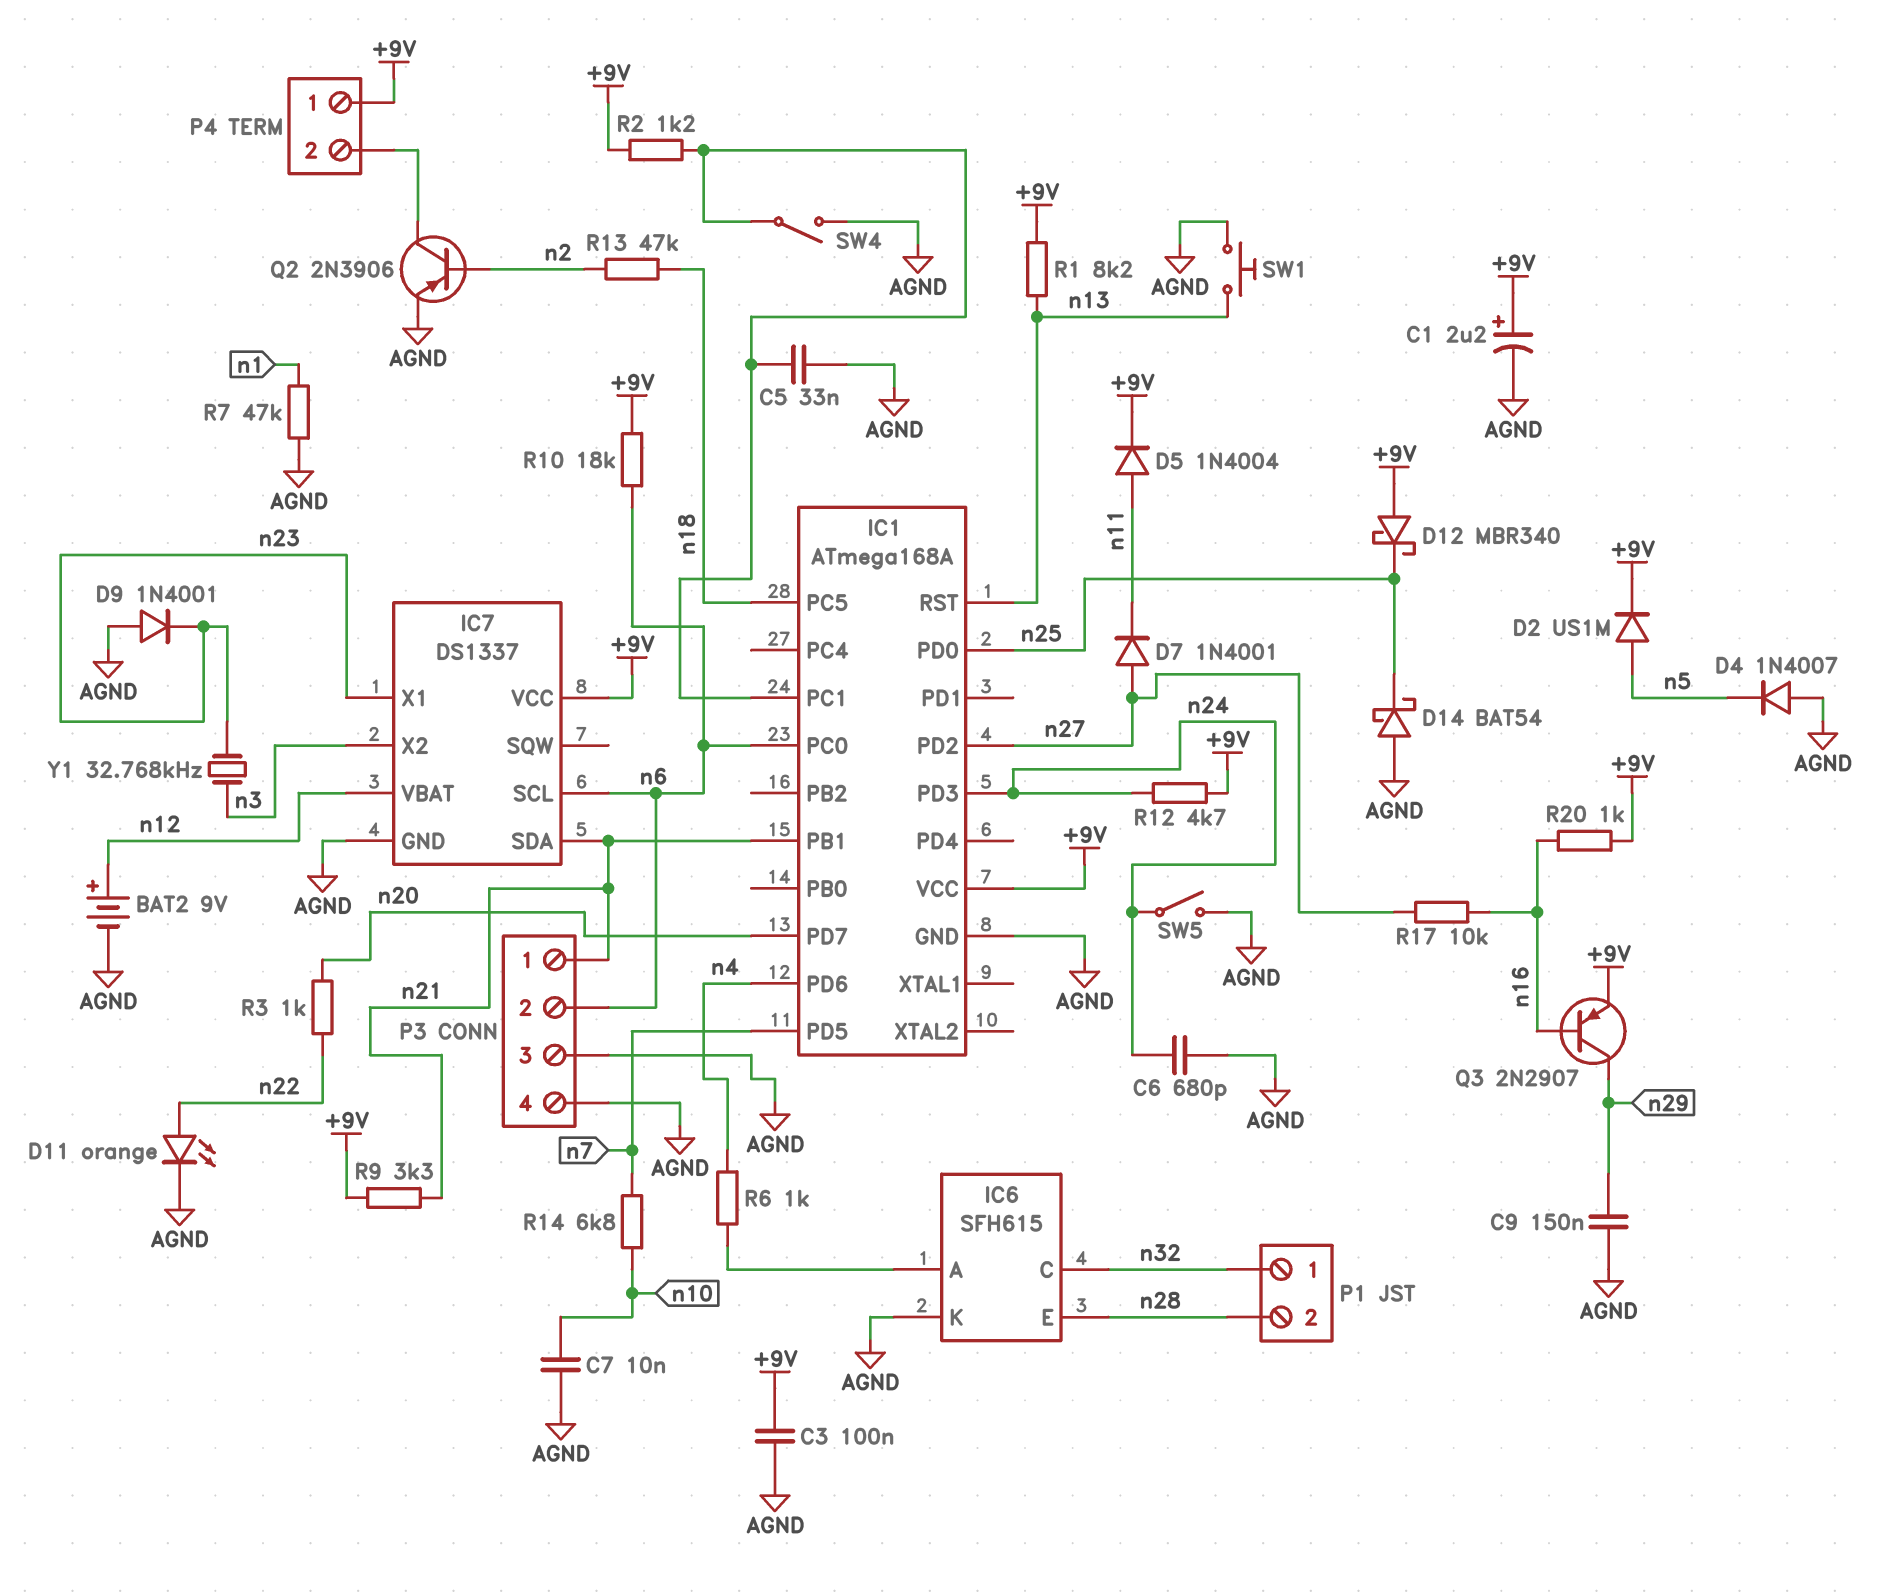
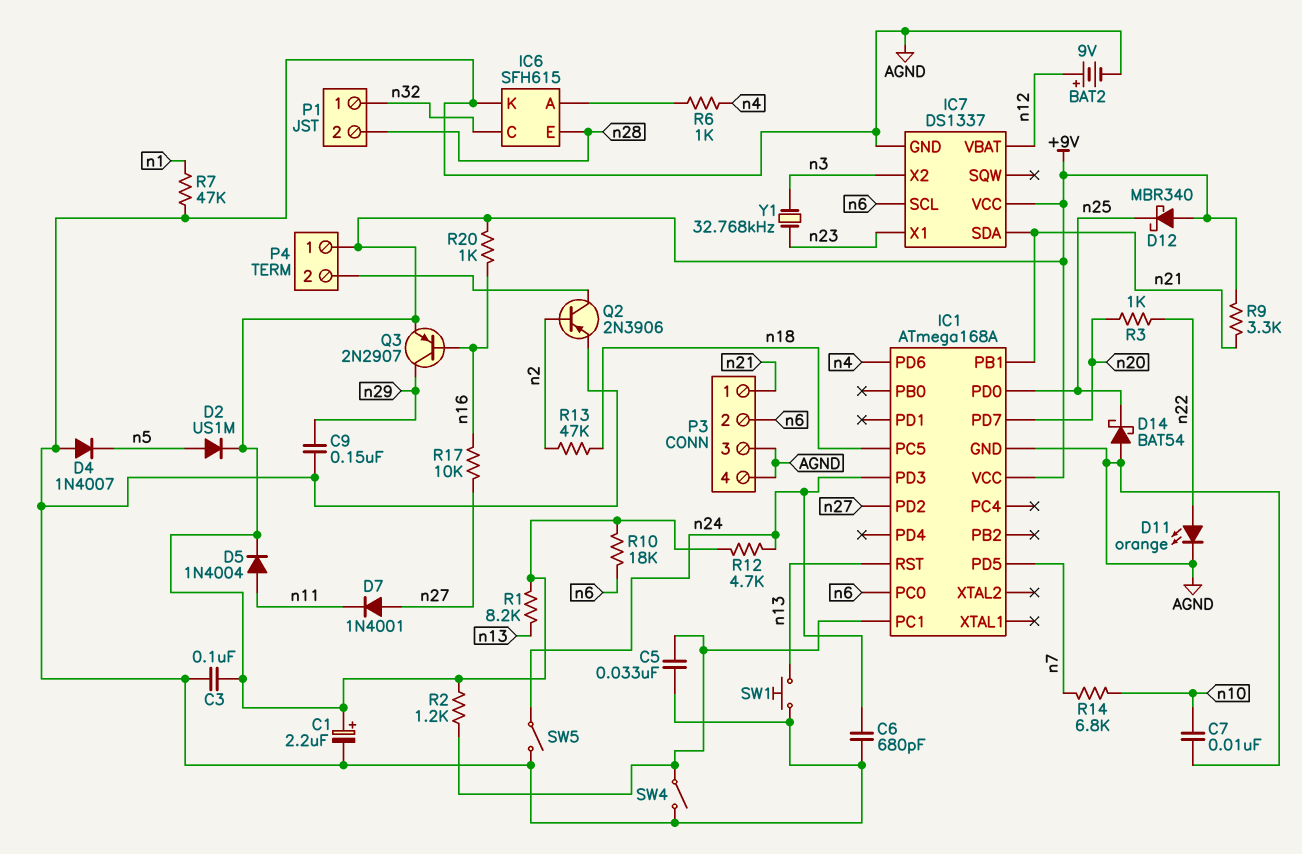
D9: diode 1N4001 (A AGND, K n23) -> none

